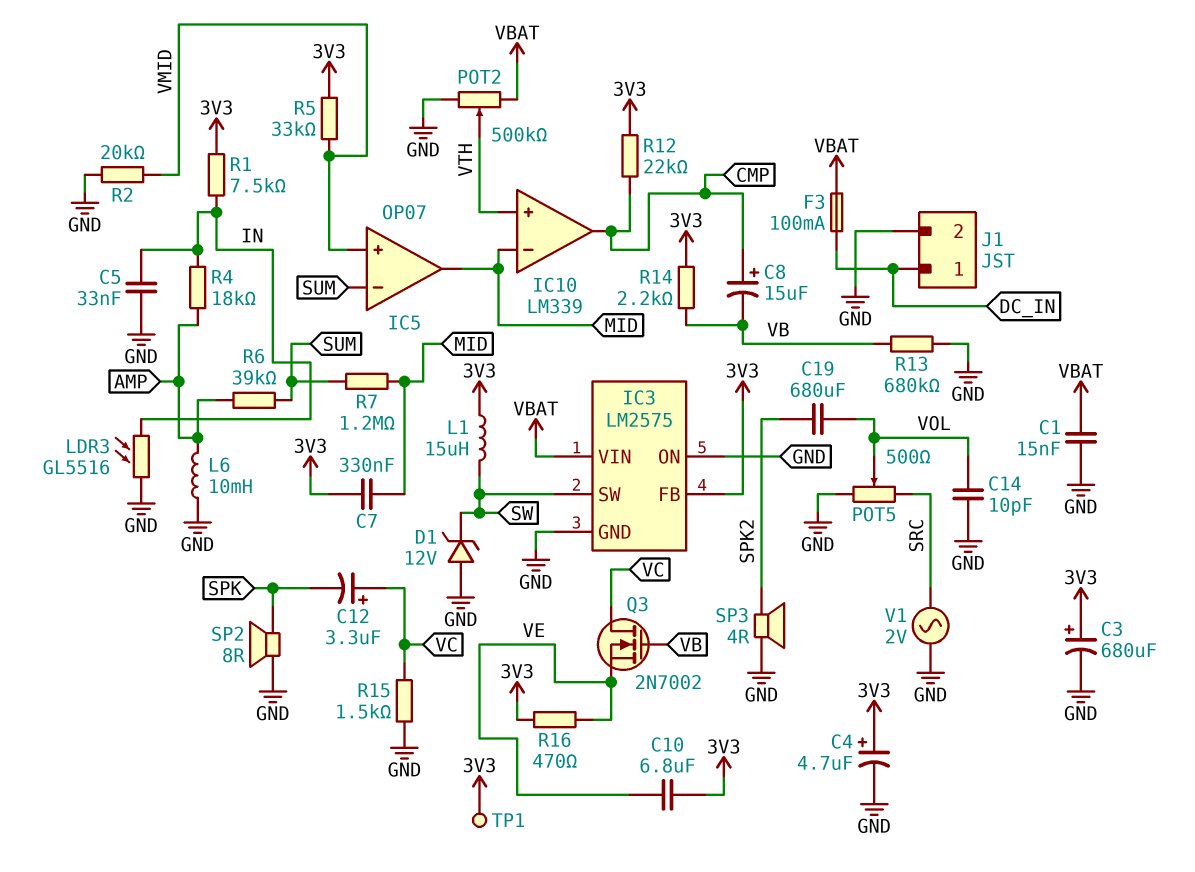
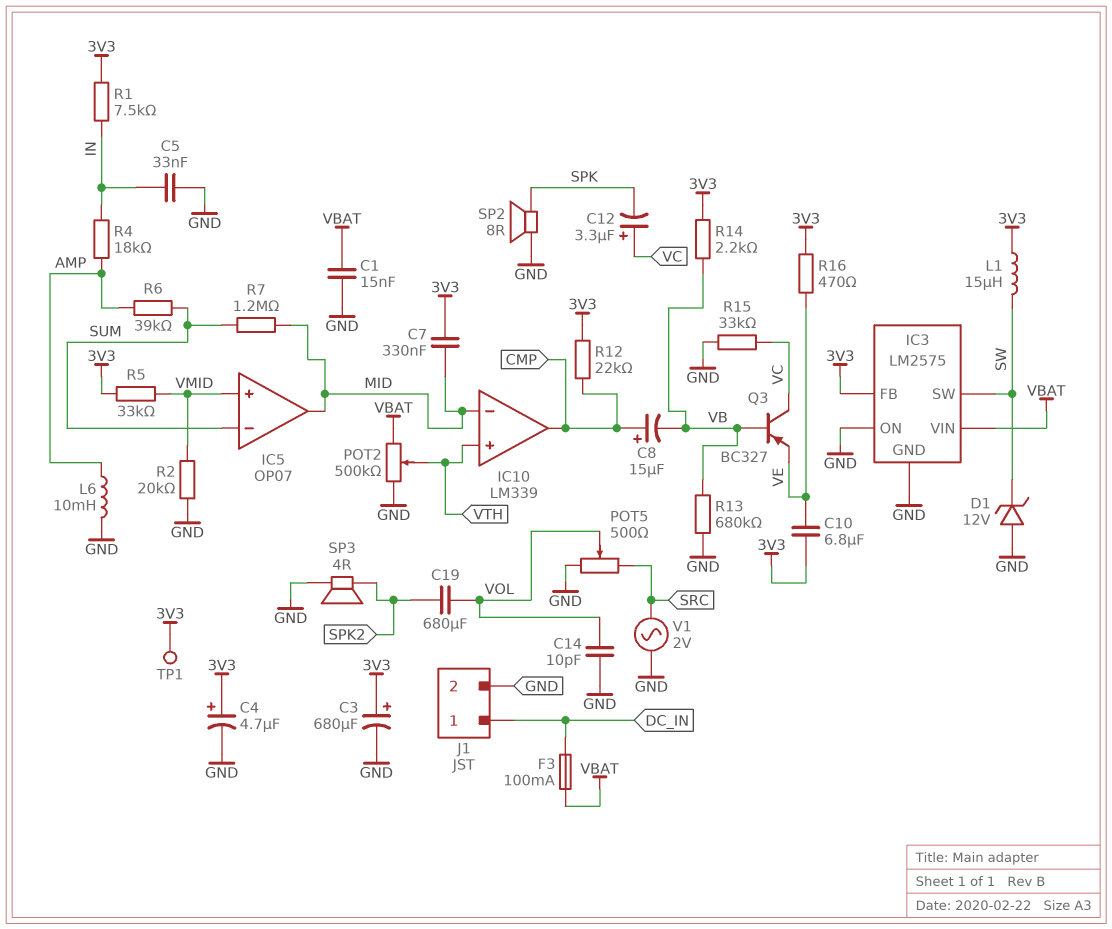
LDR3: GL5516 (GND, IN) -> none
Q3: NMOS 2N7002 (G VB, D VC, S VE) -> PNP BC327 (B VB, C VC, E VE)
R15: 1.5k (GND, VC) -> 33k (GND, VC)

